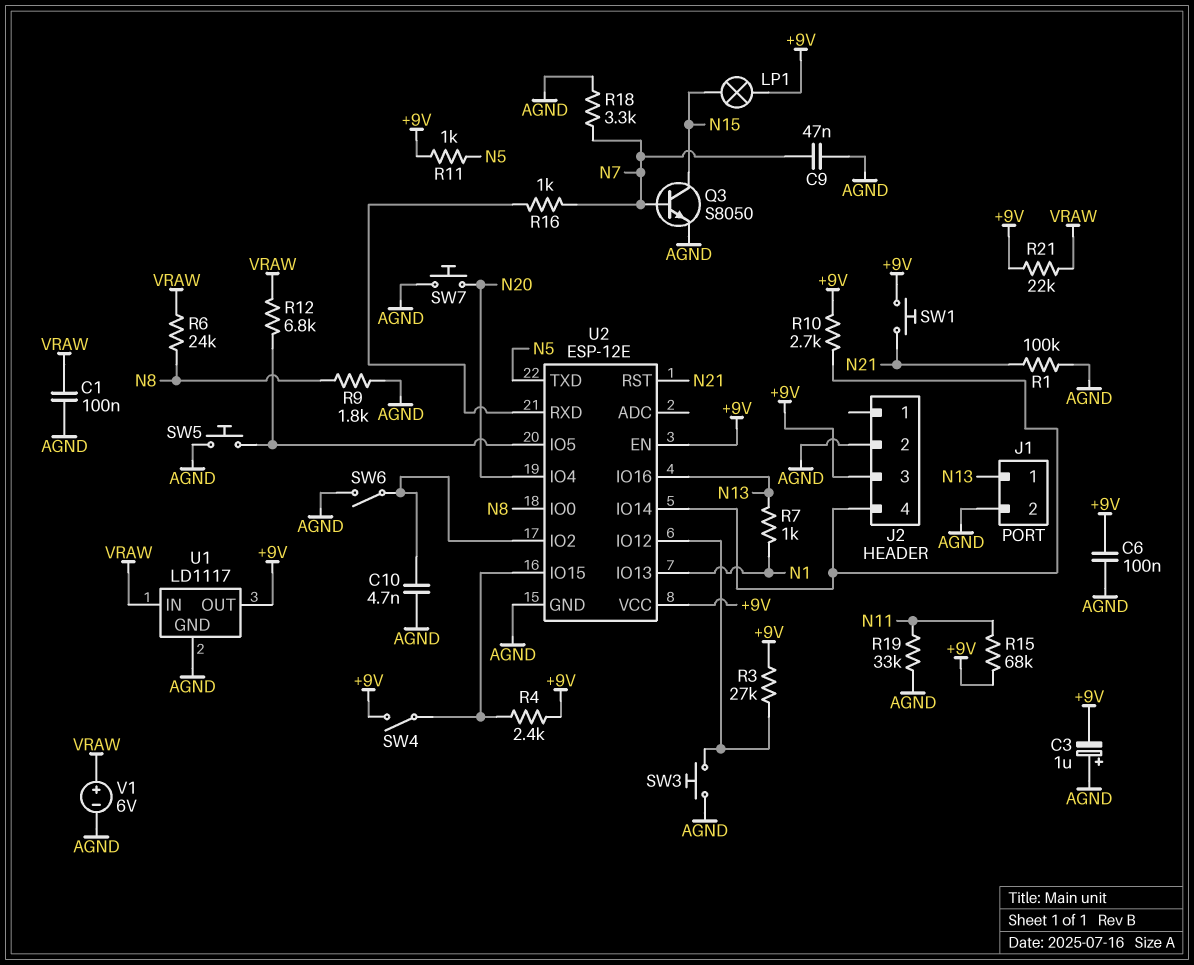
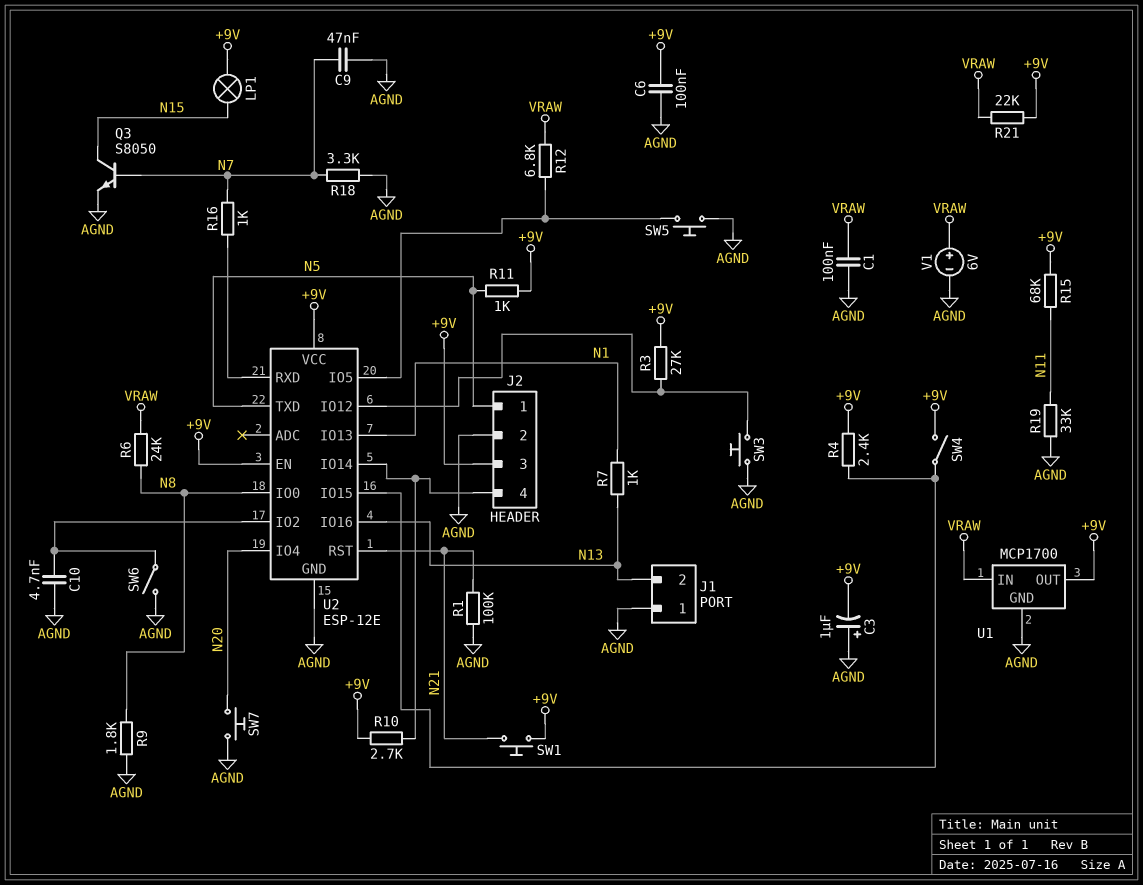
J1 pin 1: N13 -> AGND
J1 pin 2: AGND -> N13
J2 pin 1: none -> N5
U1: LD1117 -> MCP1700

